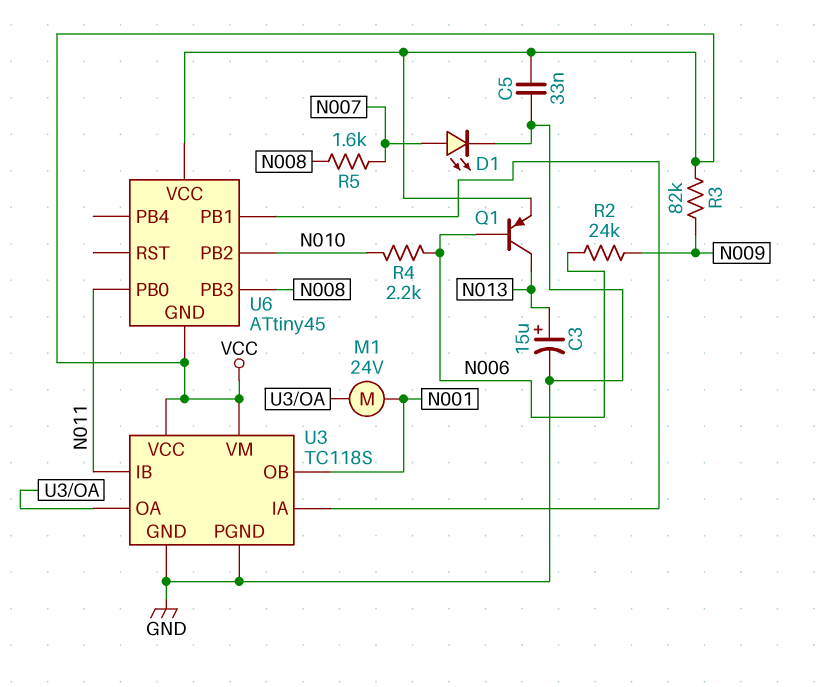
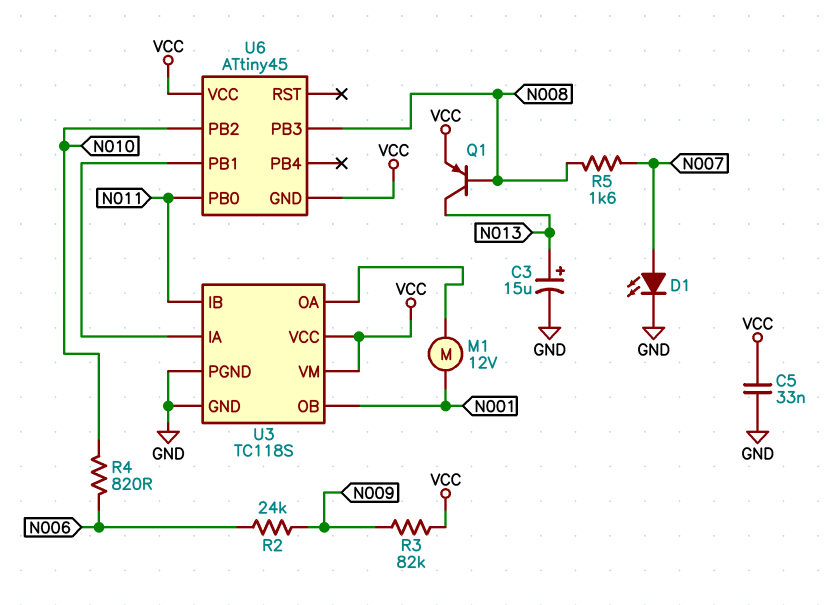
M1: motor 24V (N001, U3/OA) -> motor 12V (N001, U3/OA)
Q1: PNP (B N006, C N013, E VCC) -> PNP (B N008, C N013, E VCC)
R4: 2.2k (N006, N010) -> 820 (N006, N010)

